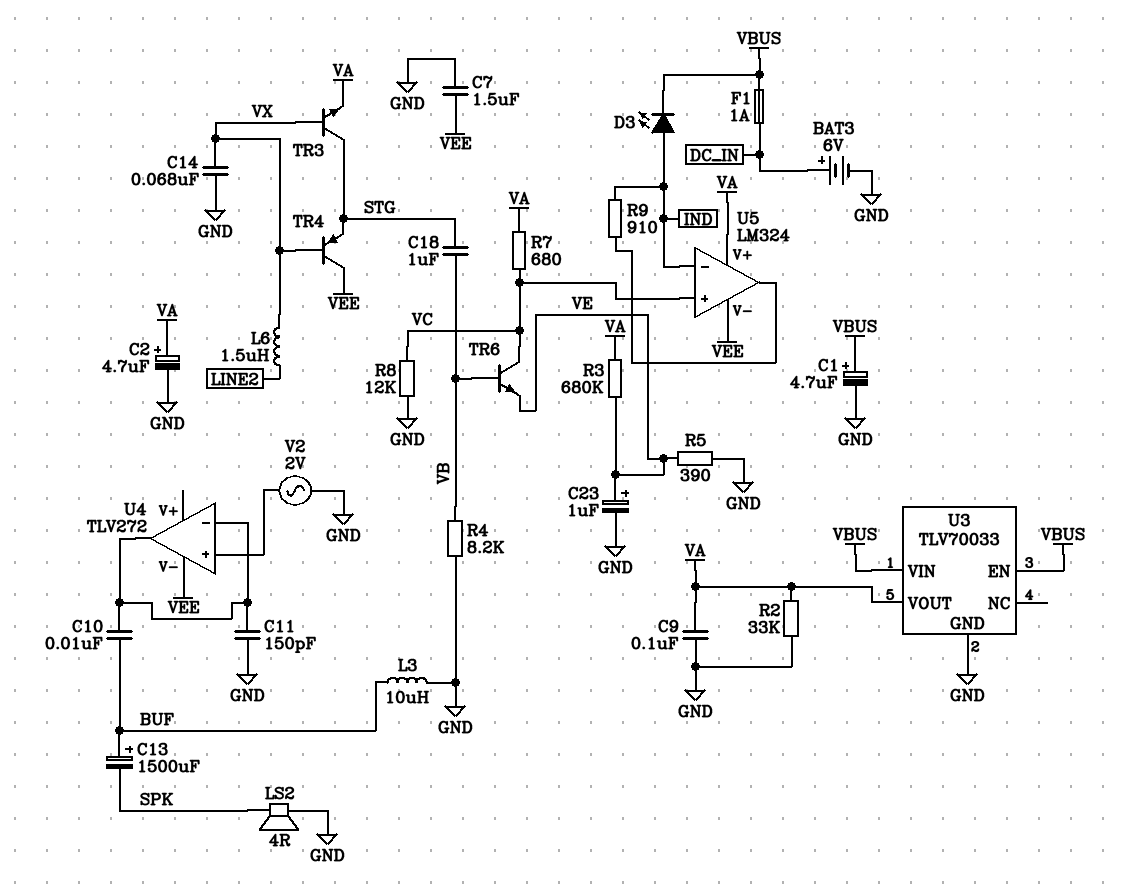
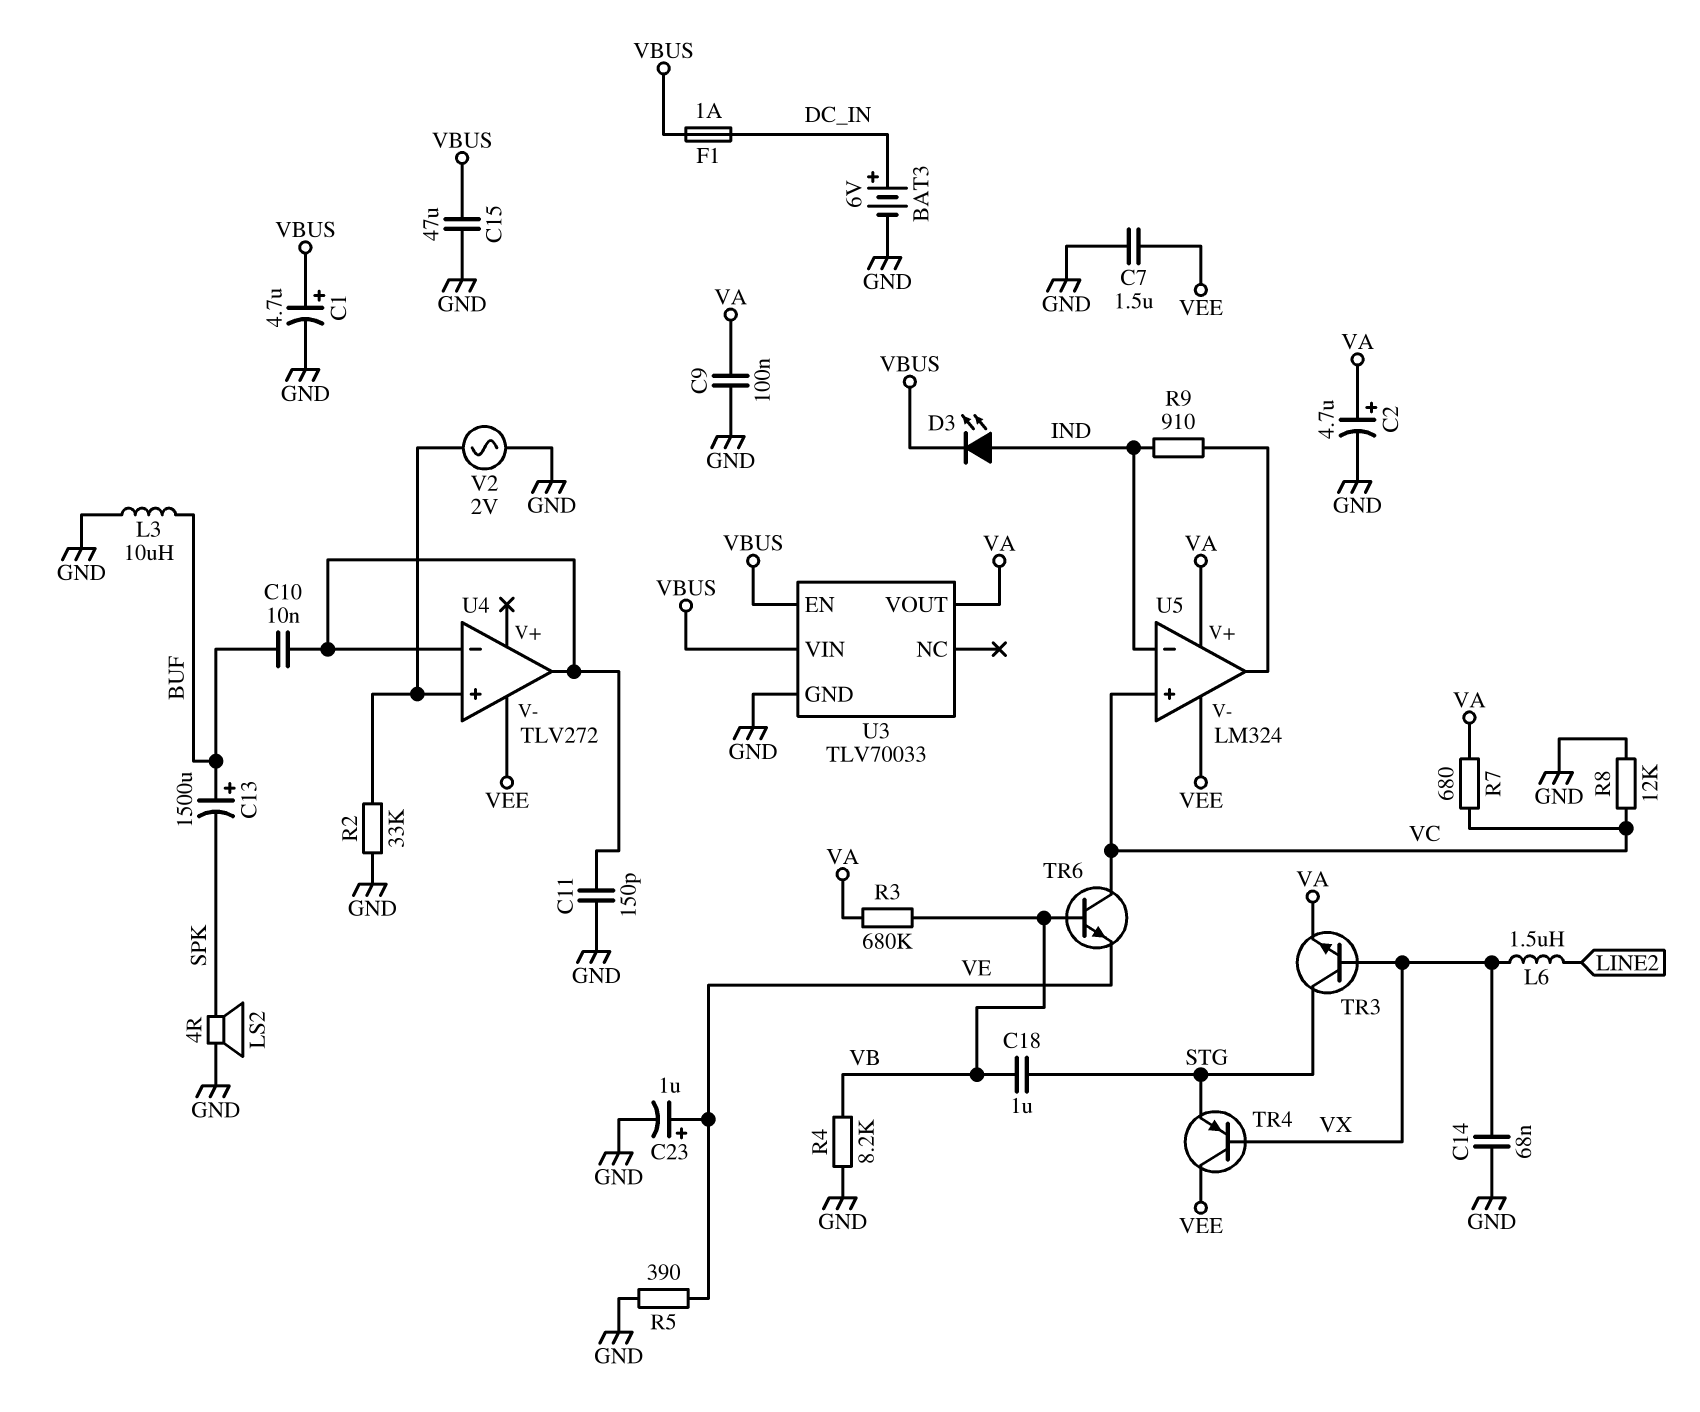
C15: none -> 47uF (GND, VBUS)
R2: 33k (GND, VA) -> 33k (GND, U4/in+)
R3: 680k (VA, VE) -> 680k (VA, VB)

